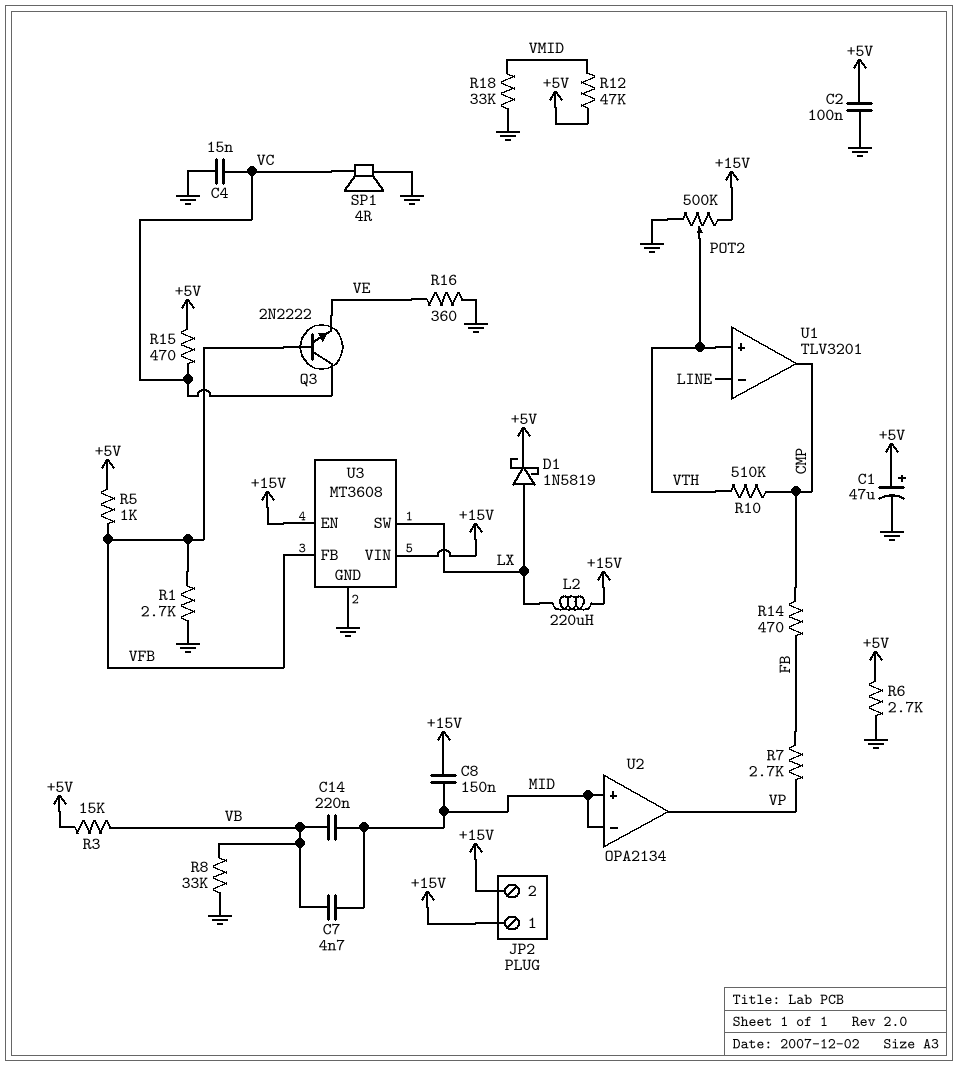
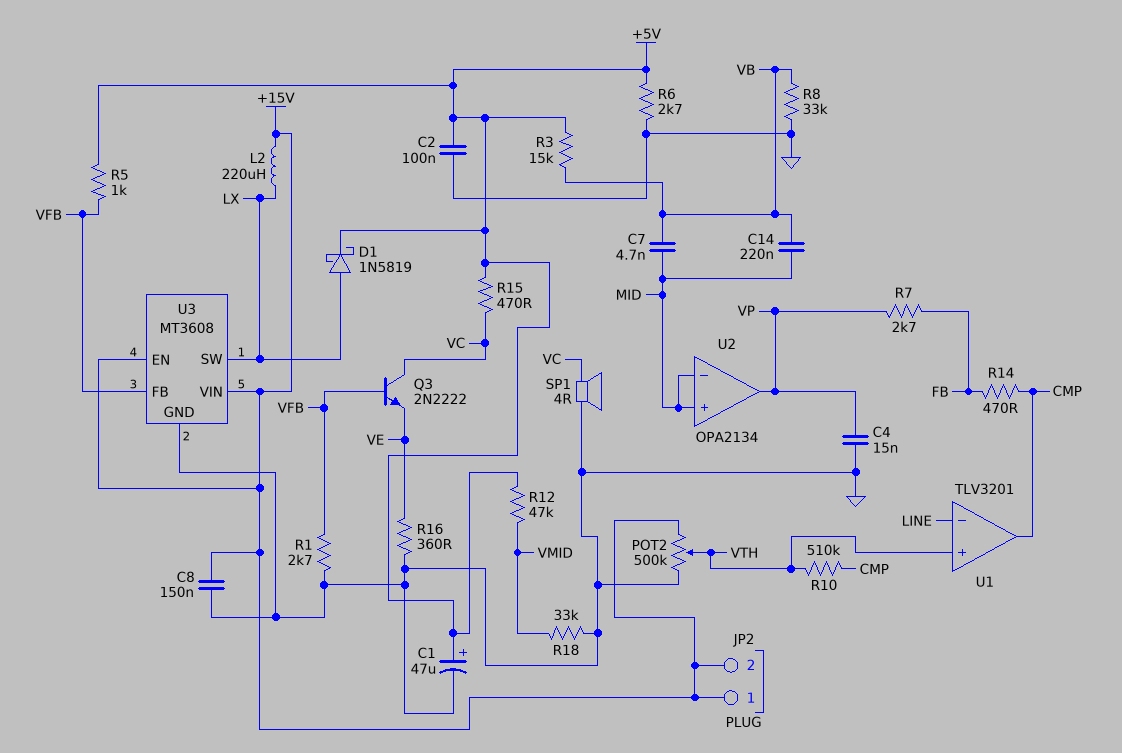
C4: 15nF (GND, VC) -> 15nF (GND, VP)
C8: 150nF (+15V, MID) -> 150nF (+15V, GND)

